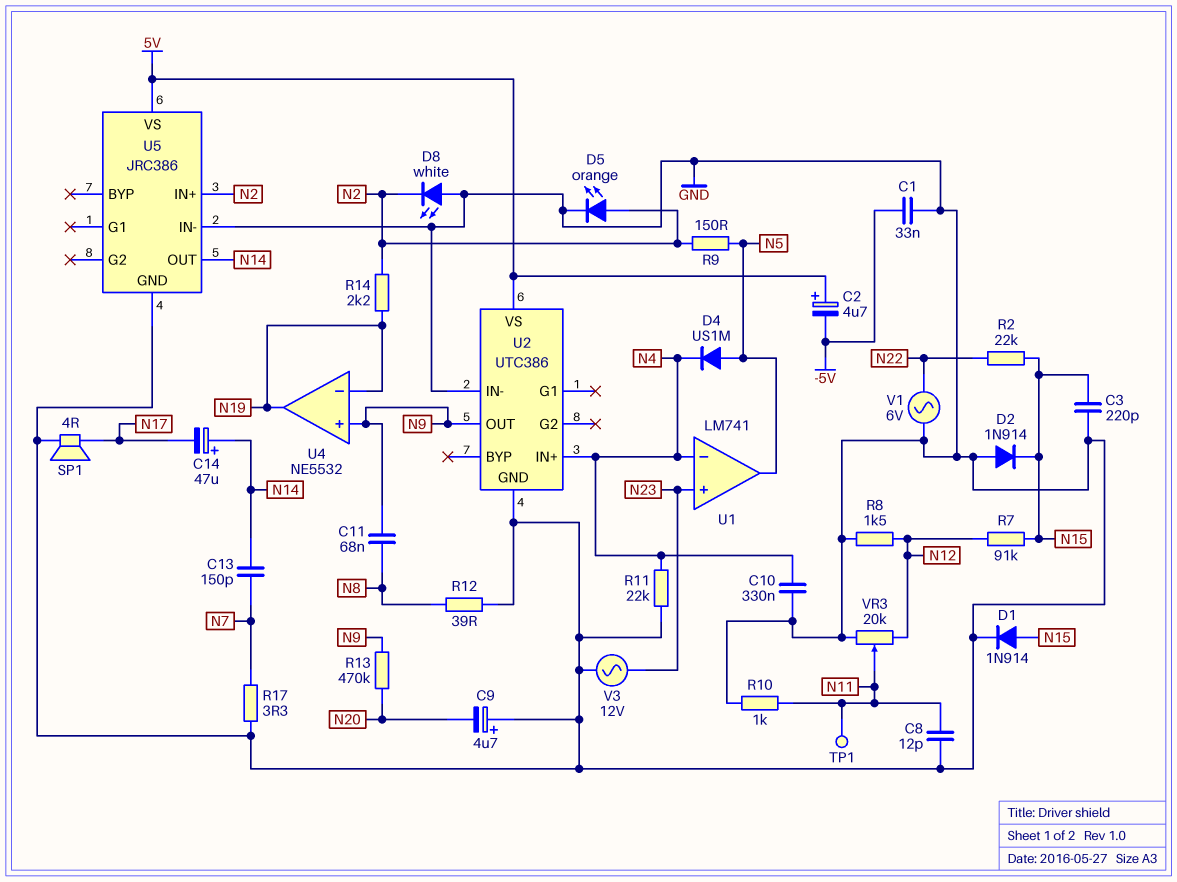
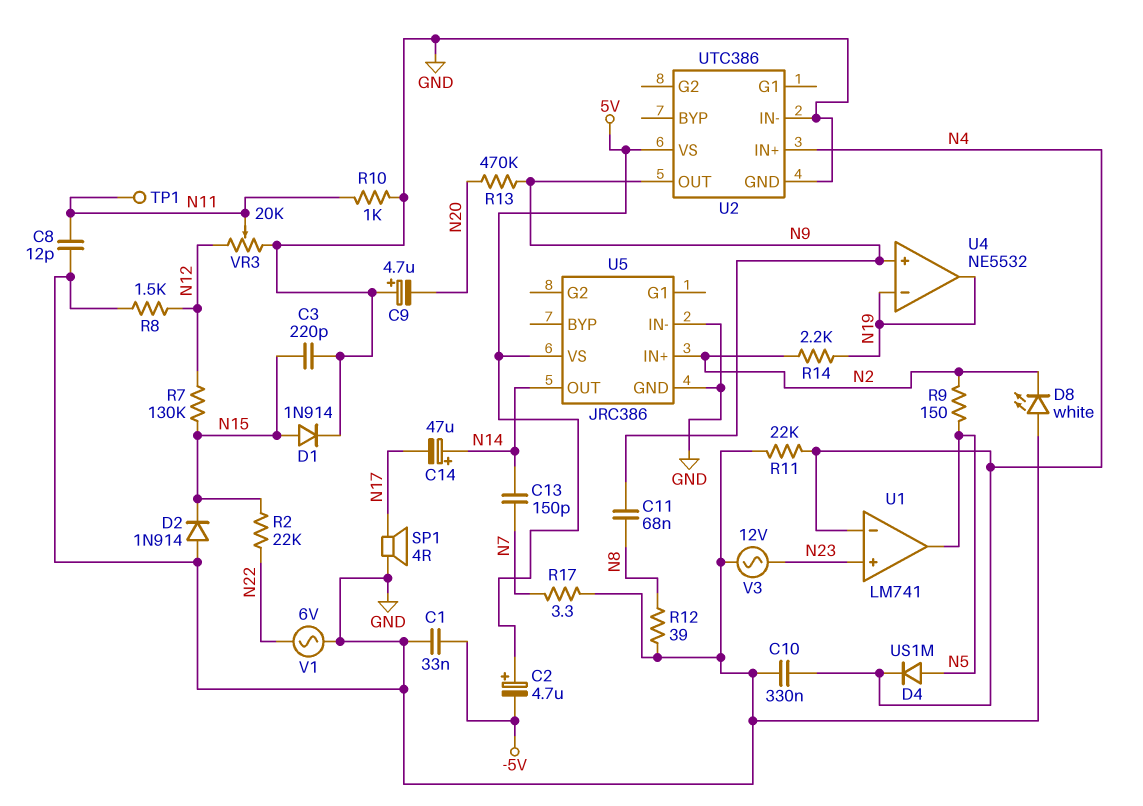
D5: LED orange (A N2, K GND) -> none
R7: 91k (N12, N15) -> 130k (N12, N15)

